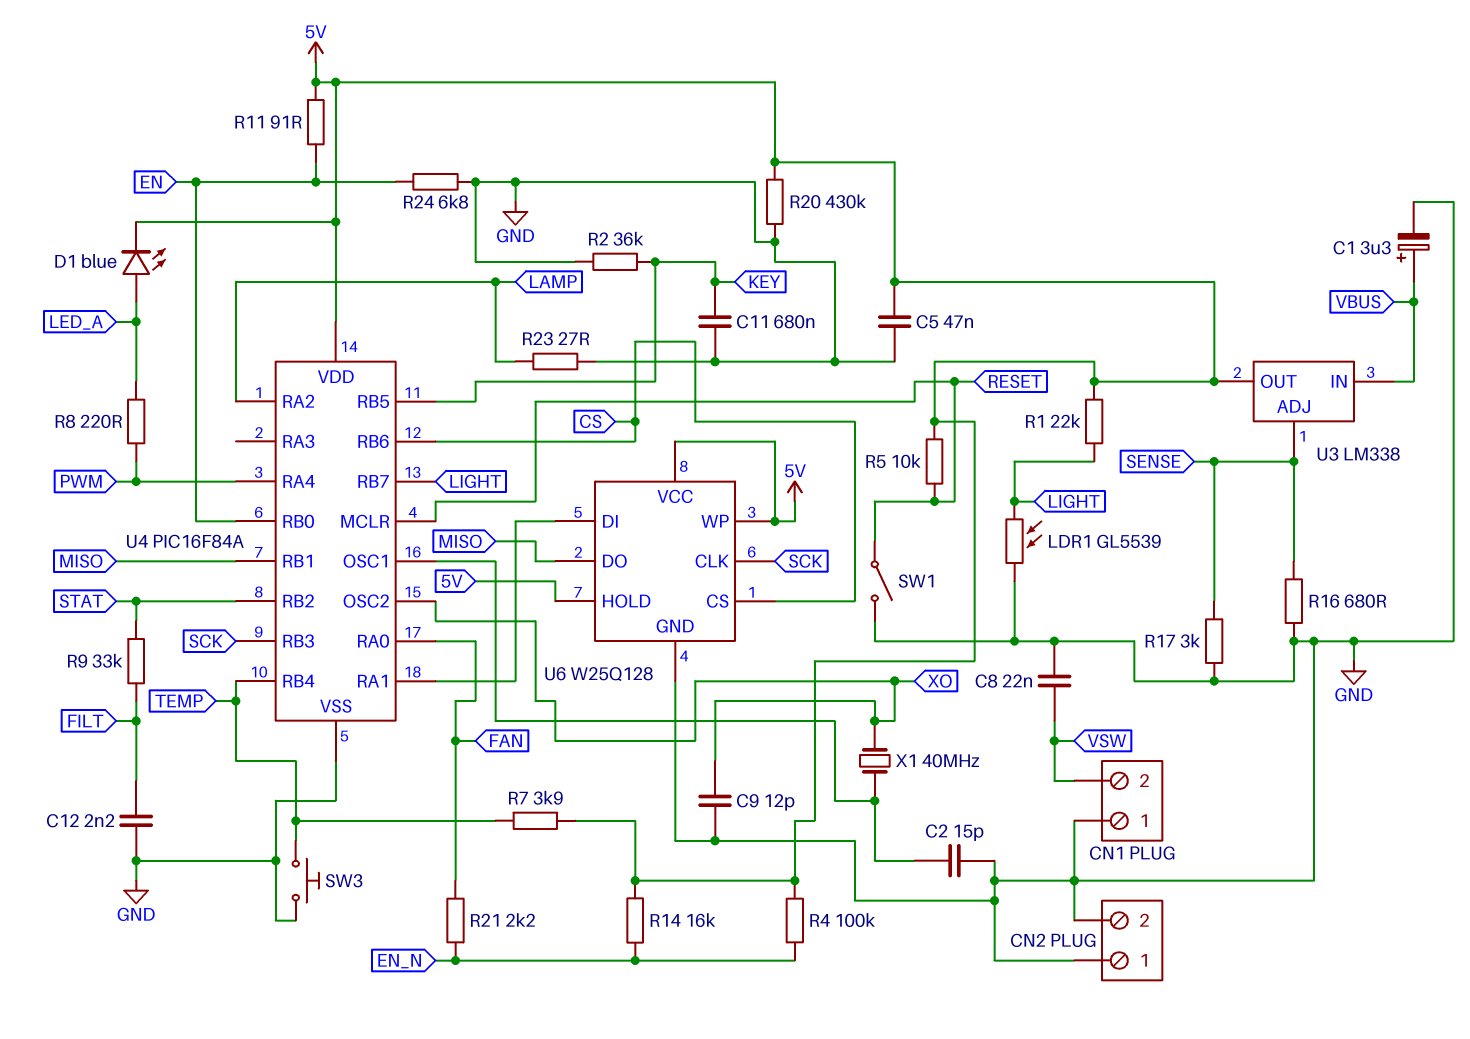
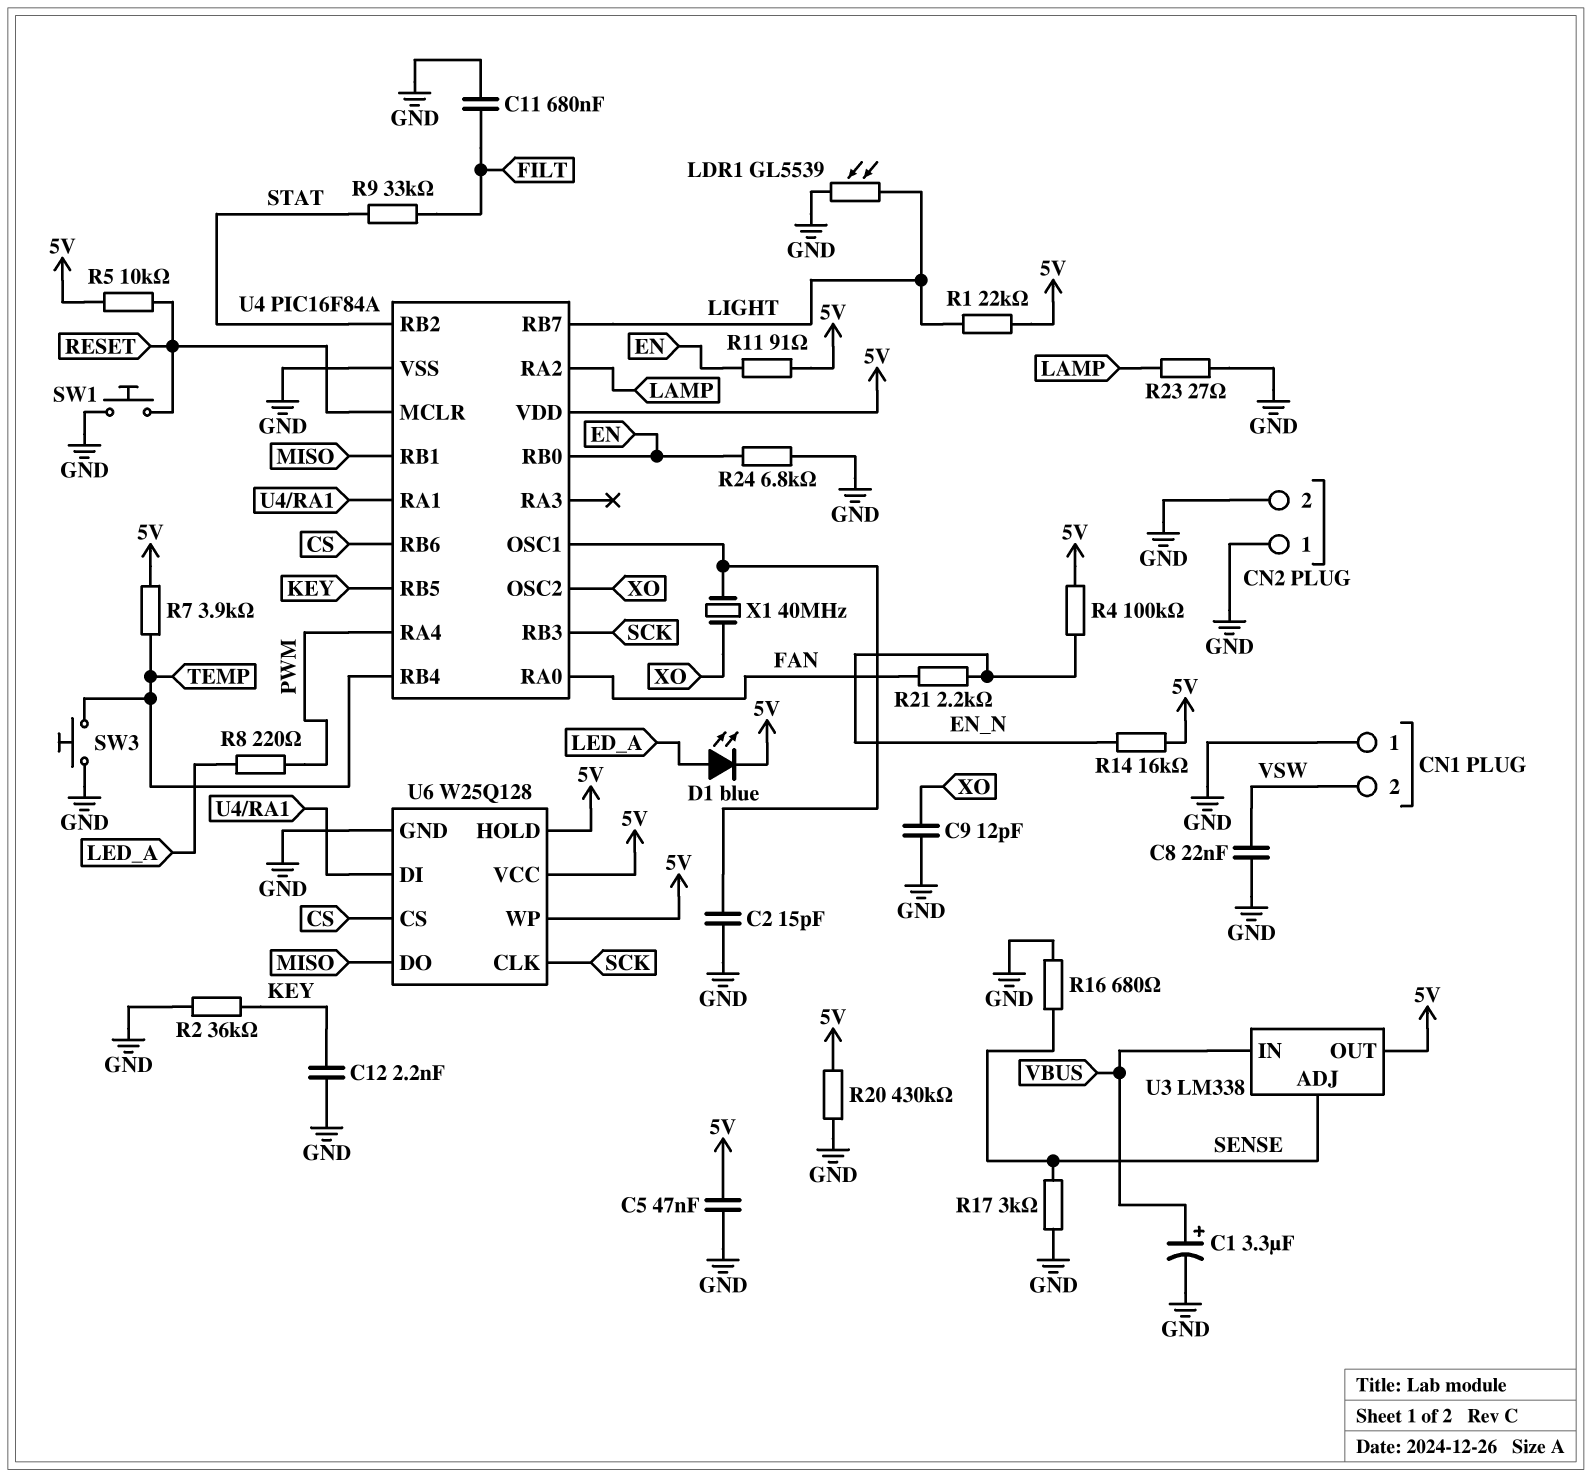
C11: 680nF (GND, KEY) -> 680nF (FILT, GND)
C12: 2.2nF (FILT, GND) -> 2.2nF (GND, KEY)
SW1: switch (GND, RESET) -> button (GND, RESET)

